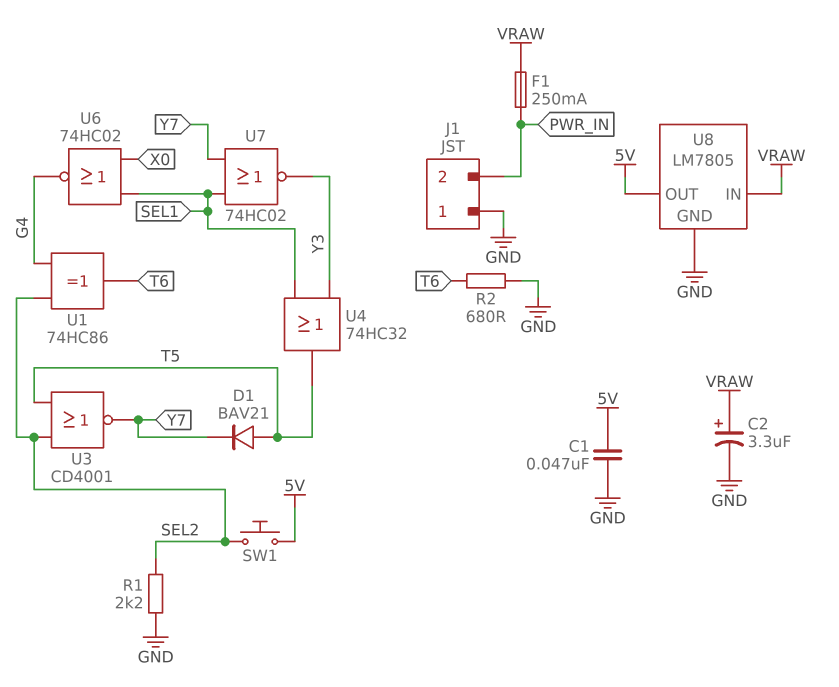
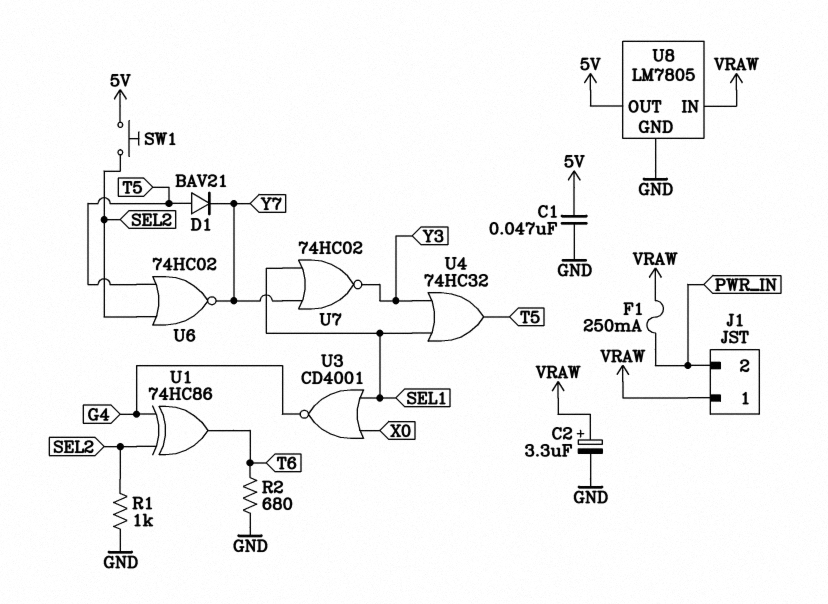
J1 pin 1: GND -> VRAW
R1: 2.2k (GND, SEL2) -> 1k (GND, SEL2)
U3: NOR CD4001 (in SEL2, in T5, out Y7) -> NOR CD4001 (in SEL1, in X0, out G4)
U6: NOR 74HC02 (in SEL1, in X0, out G4) -> NOR 74HC02 (in SEL2, in T5, out Y7)

